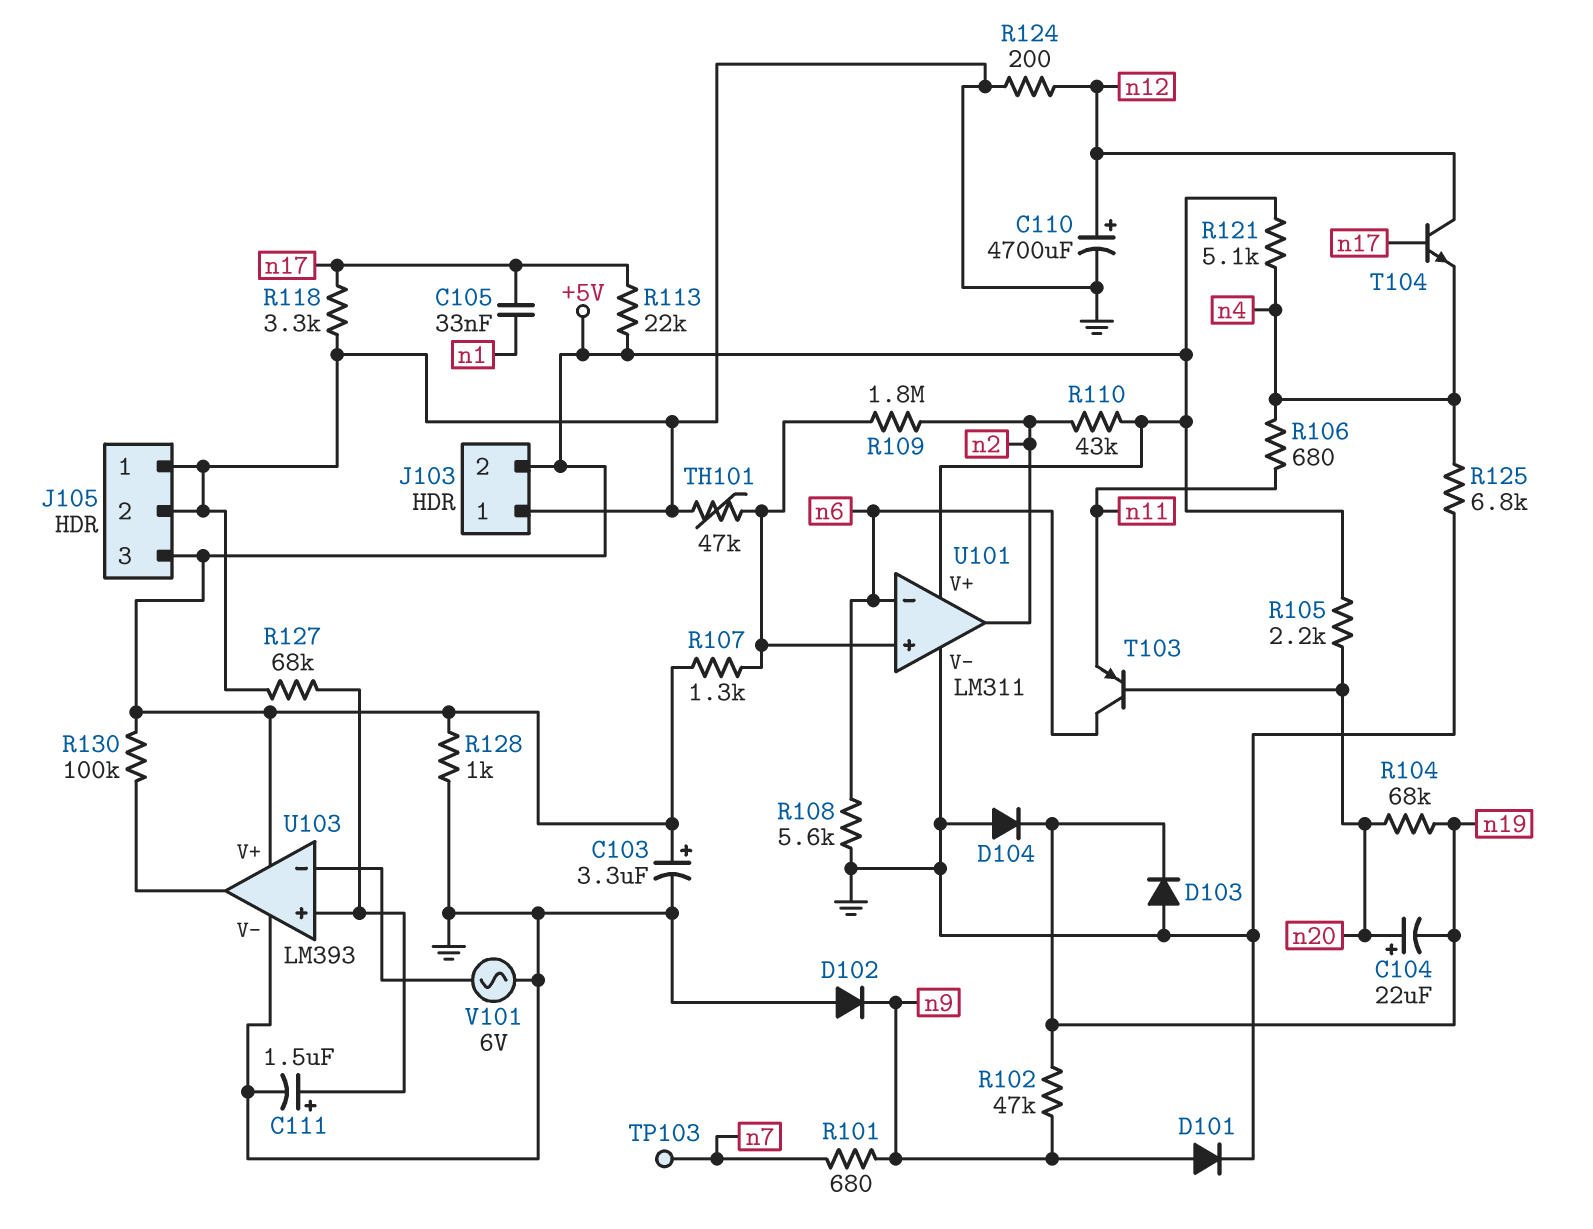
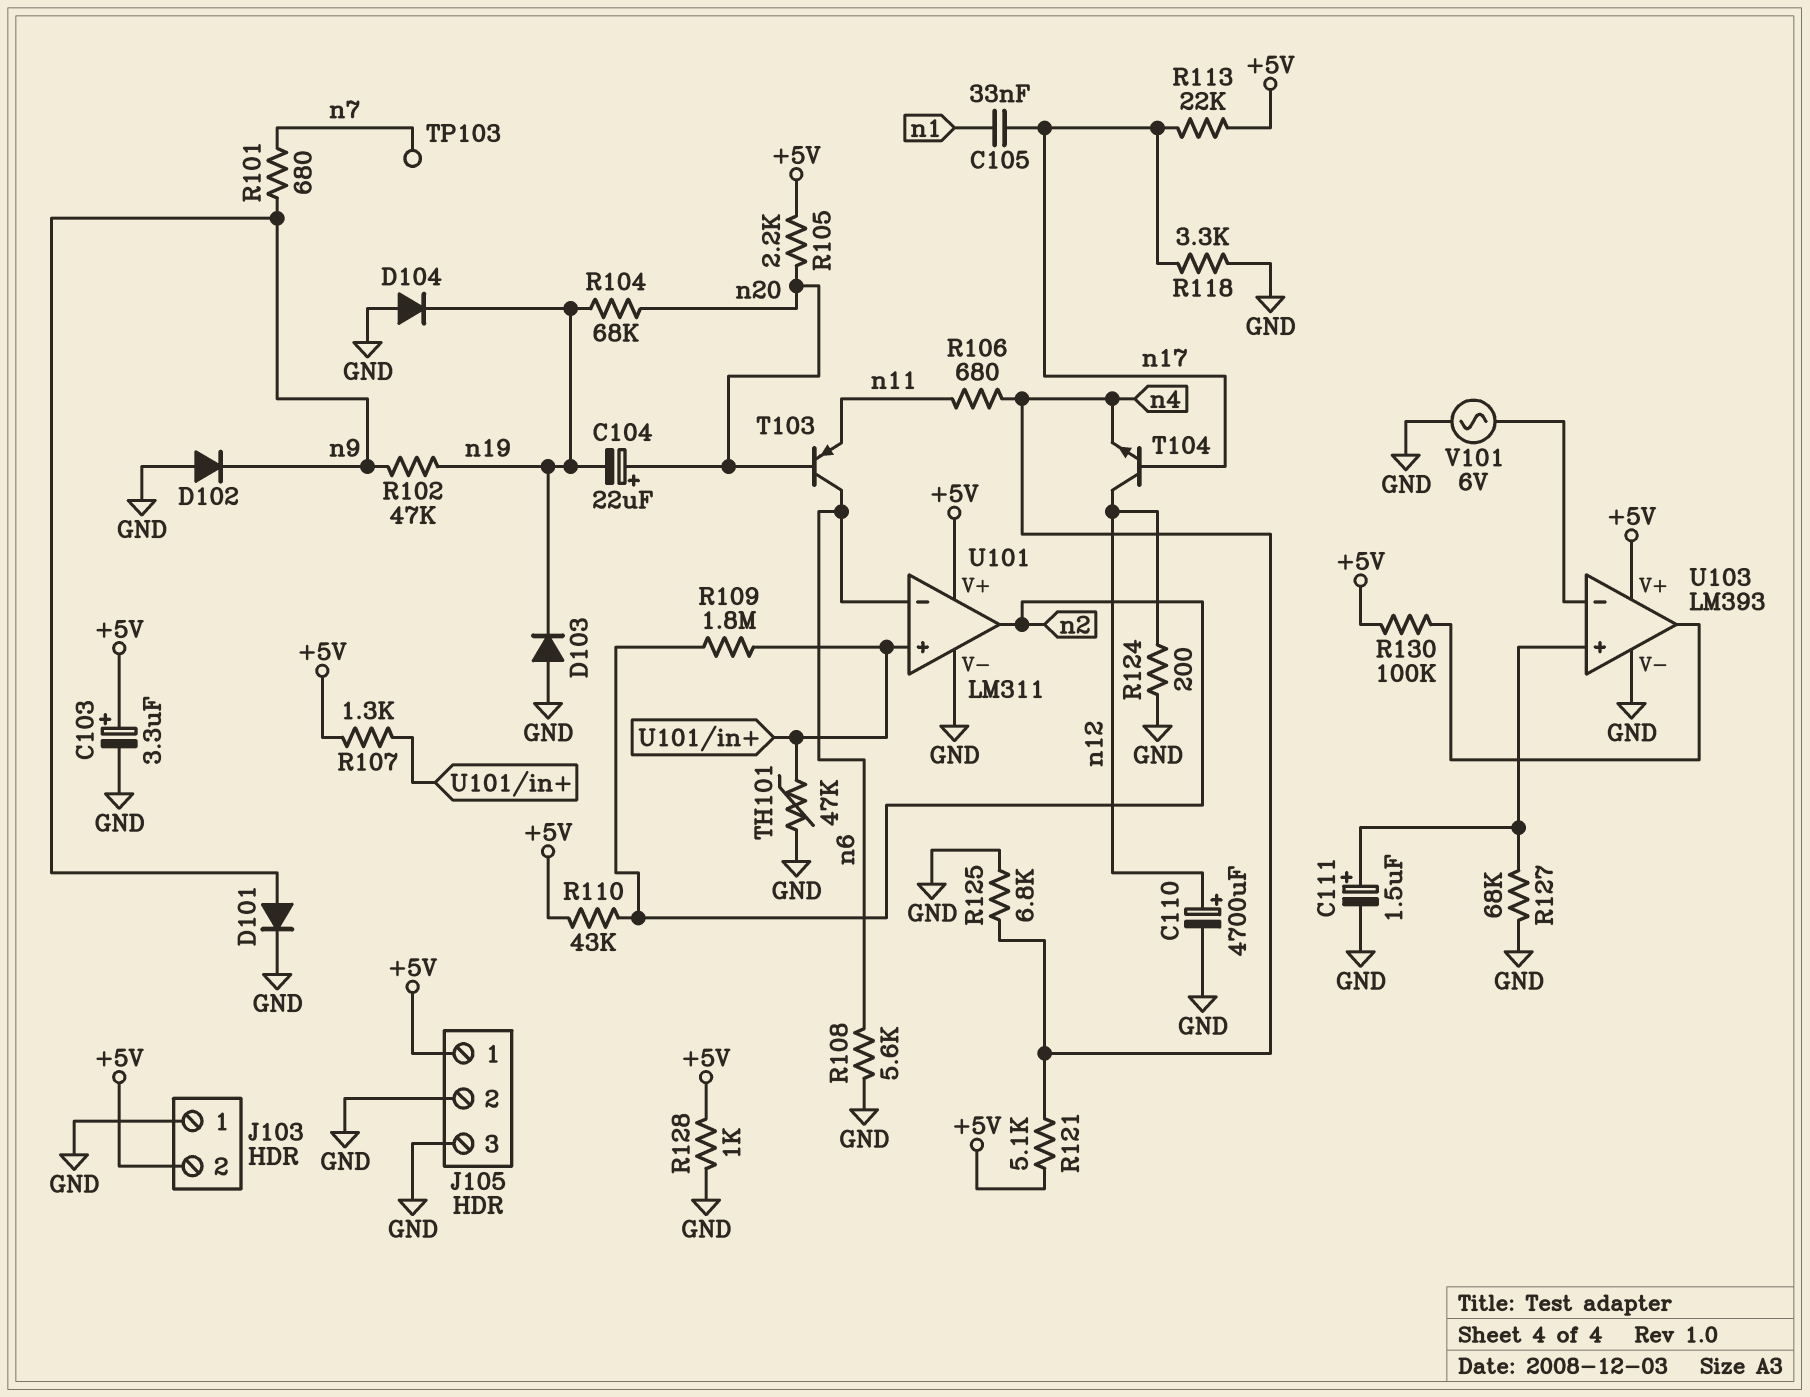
J105 pin 1: GND -> +5V
J105 pin 3: +5V -> GND

